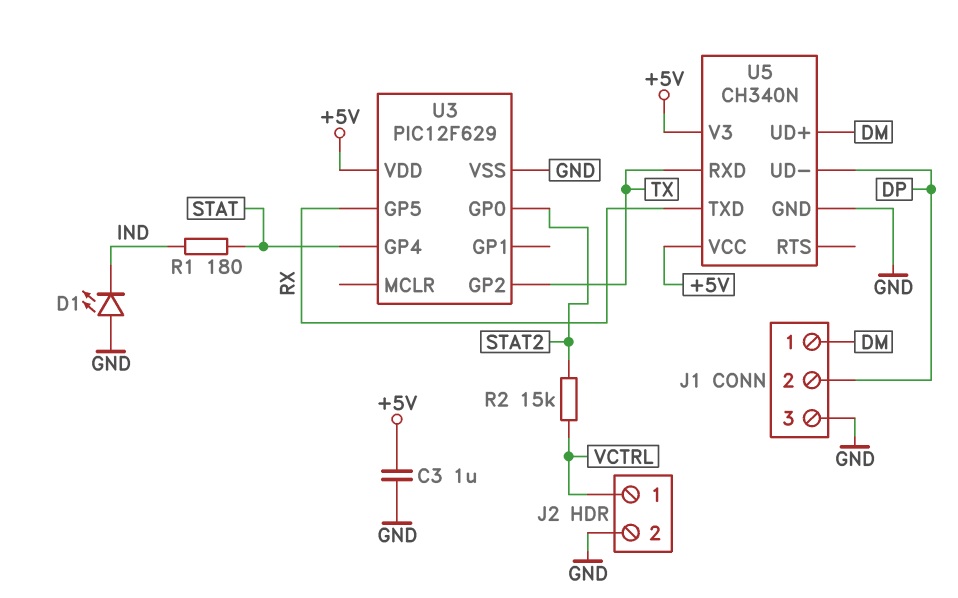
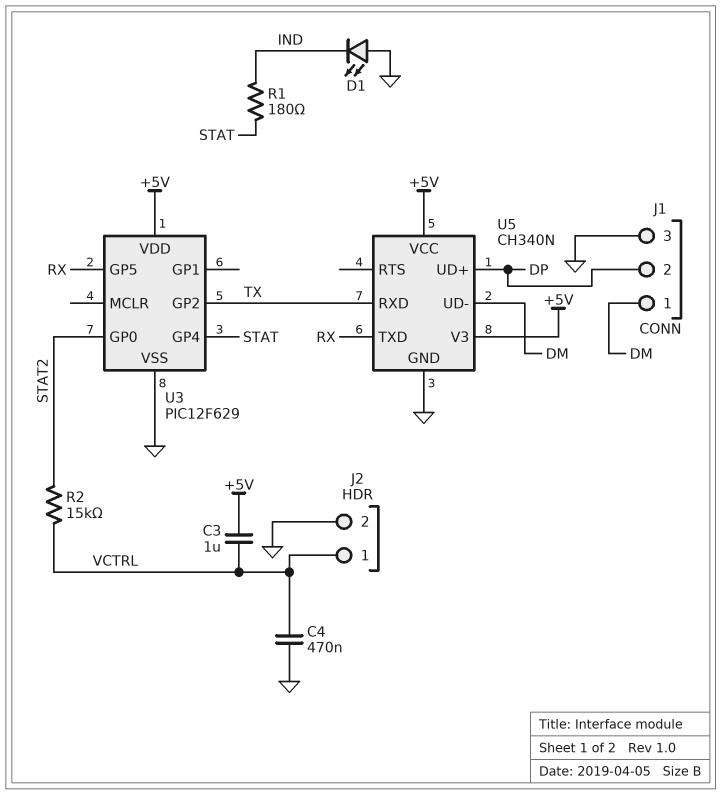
C3: 1uF (+5V, GND) -> 1uF (+5V, VCTRL)
C4: none -> 470nF (GND, VCTRL)
U5 pin UD+: DM -> DP
U5 pin UD-: DP -> DM

